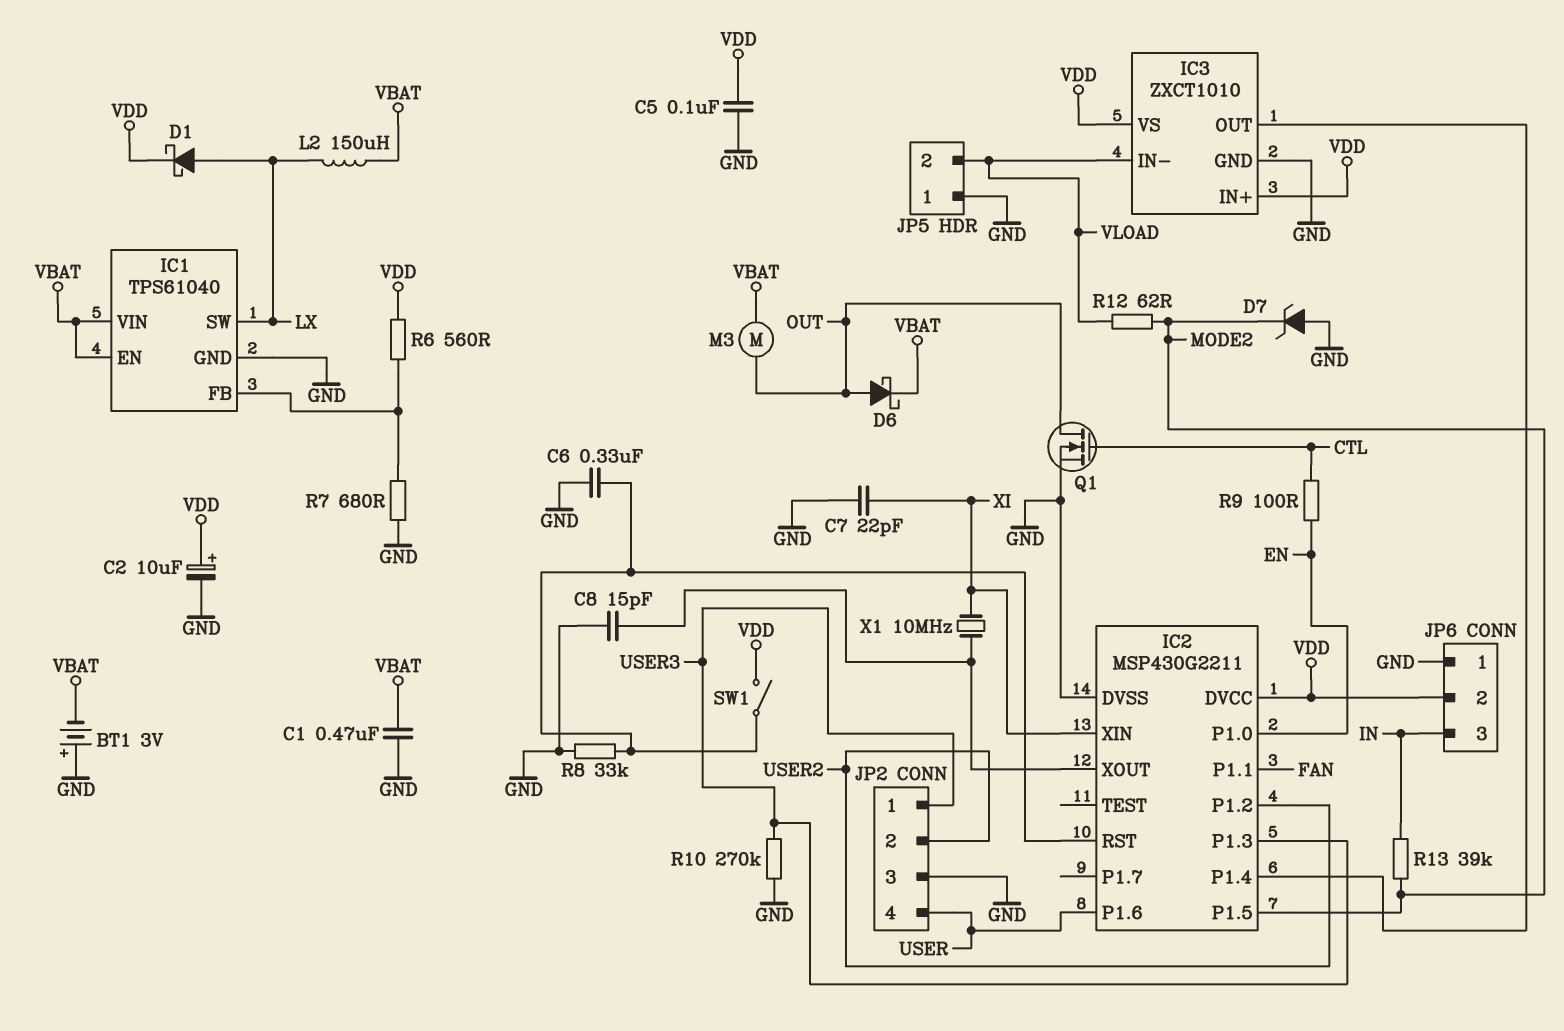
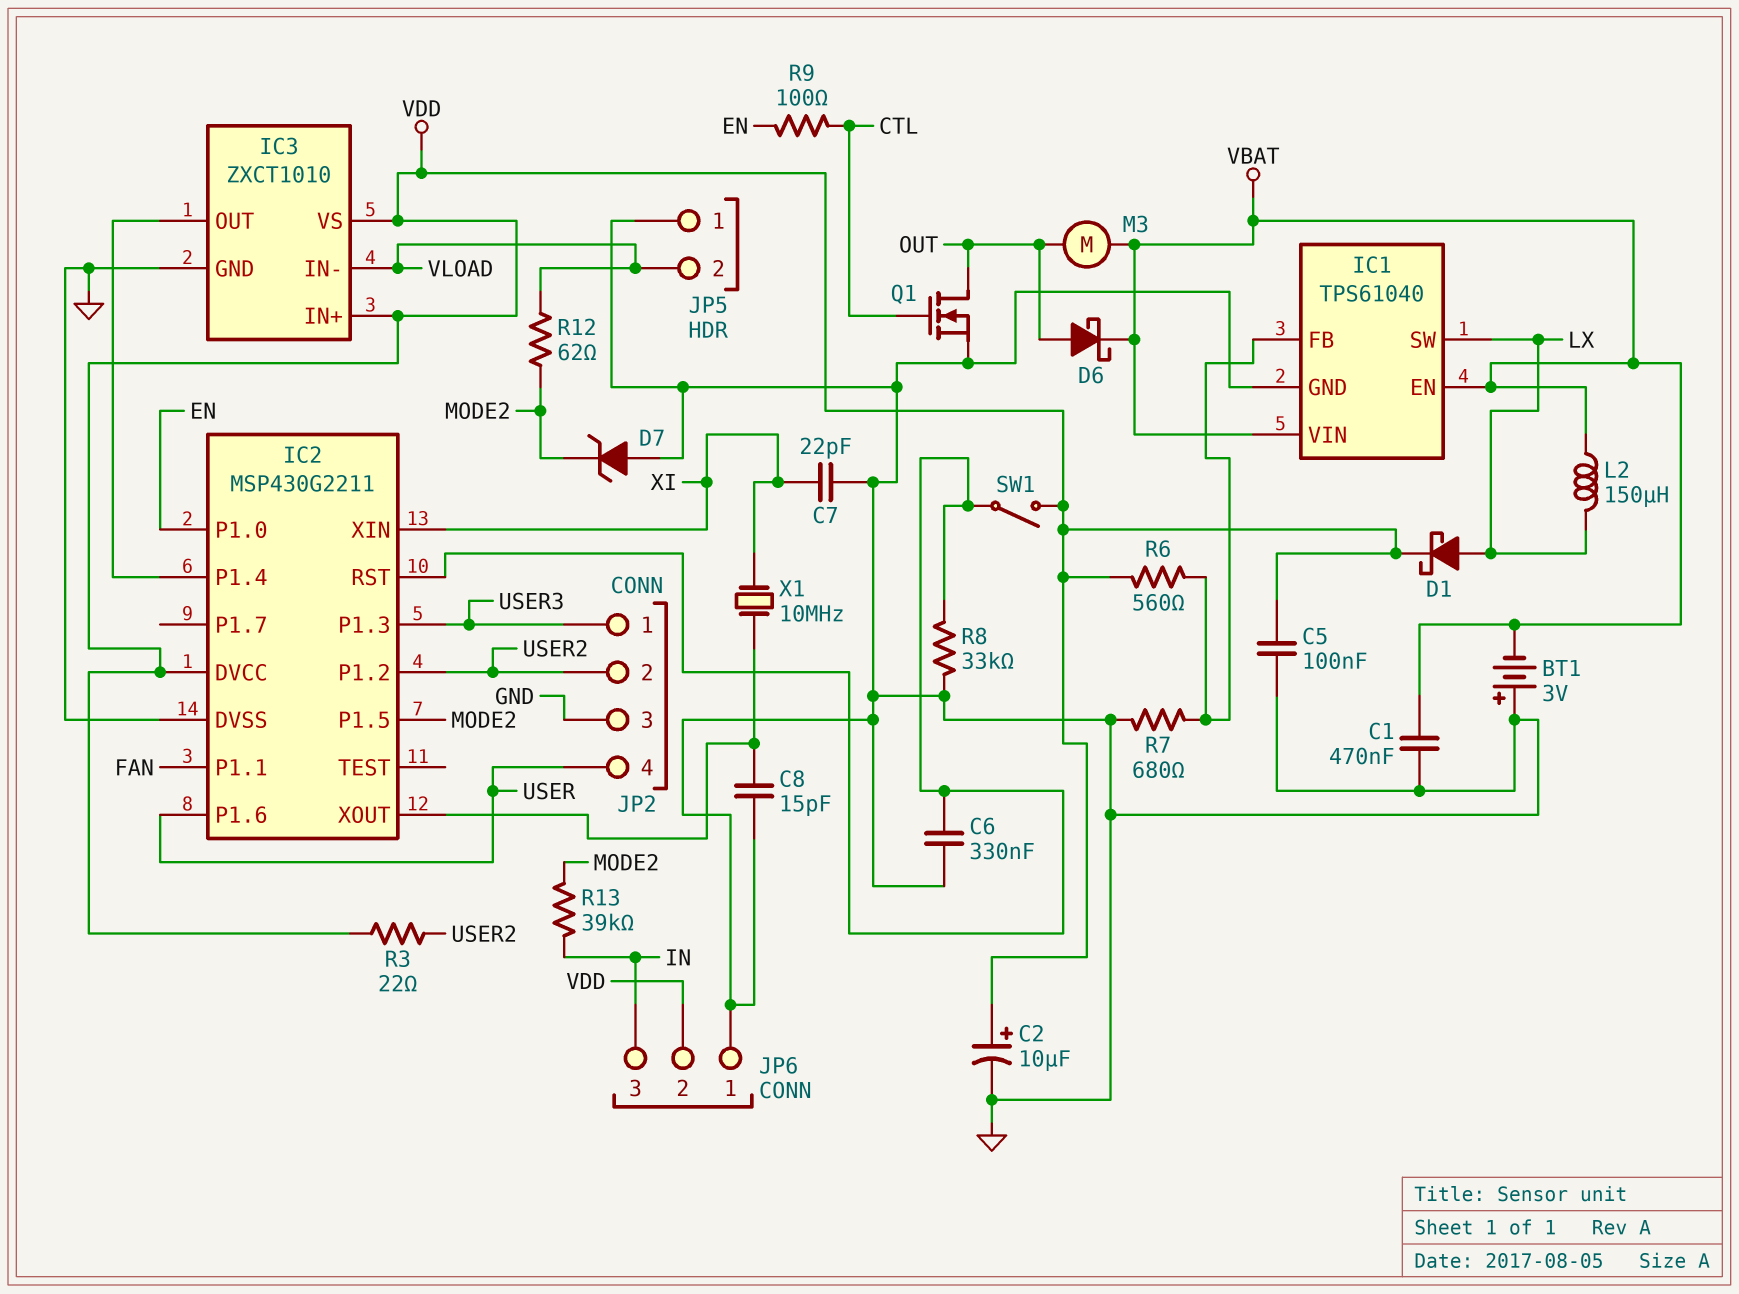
R3: none -> 22 (USER2, VDD)
R10: 270k (GND, USER3) -> none

